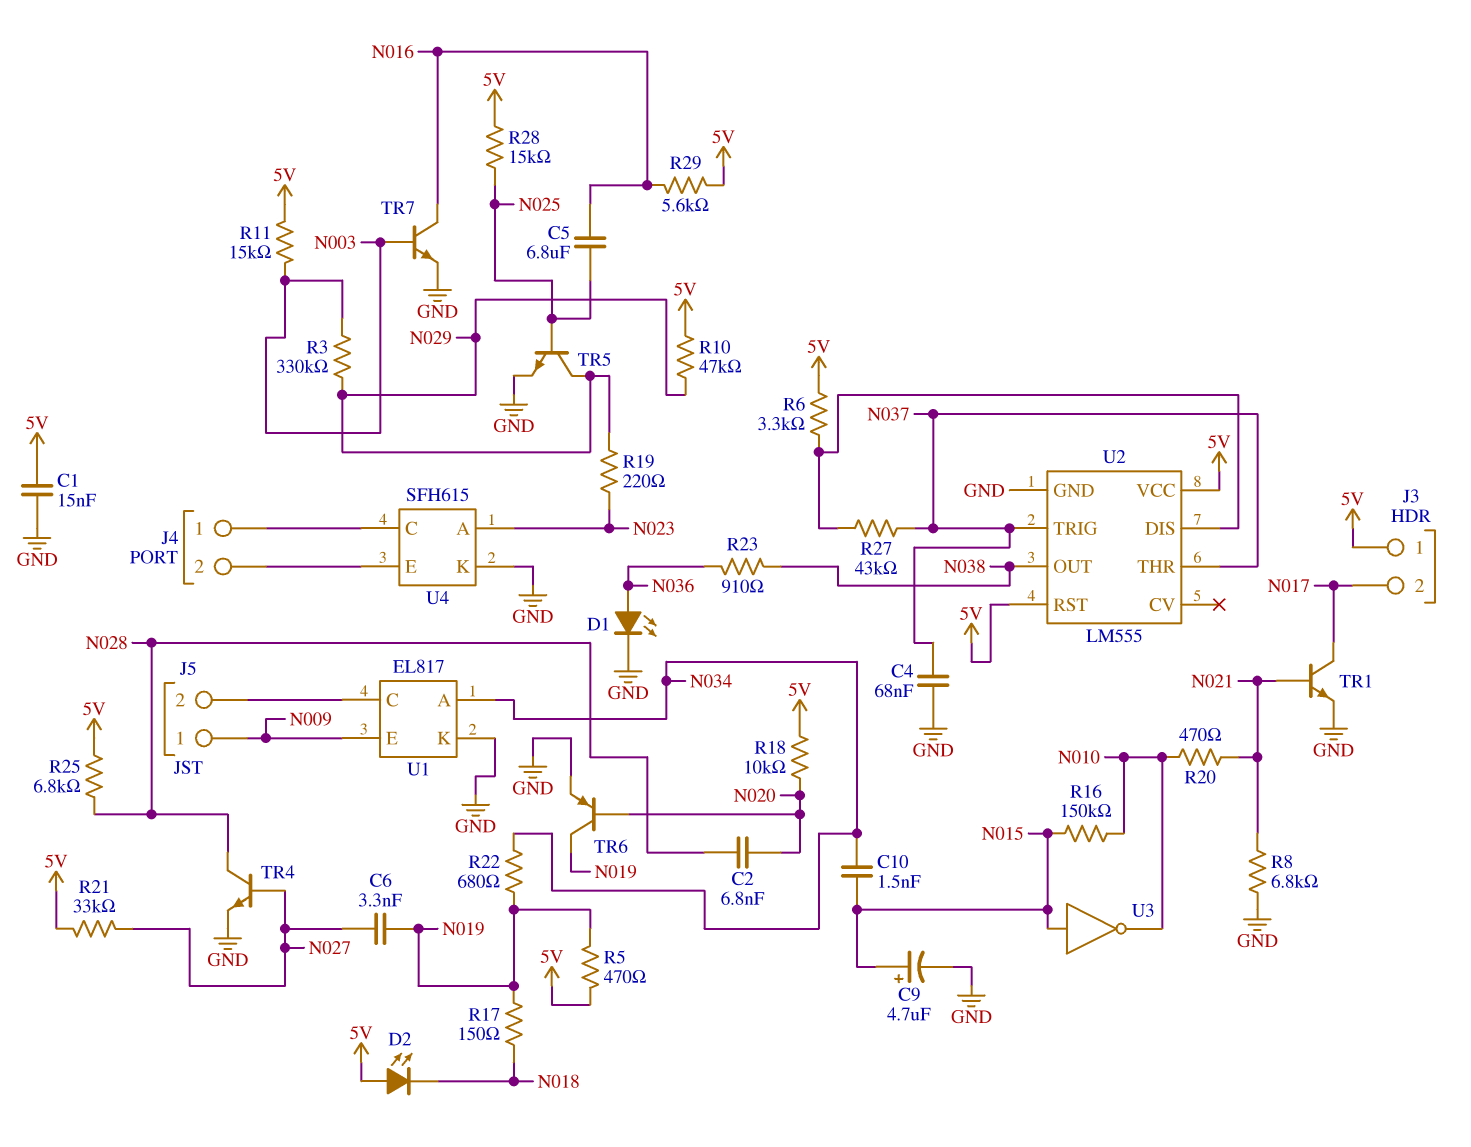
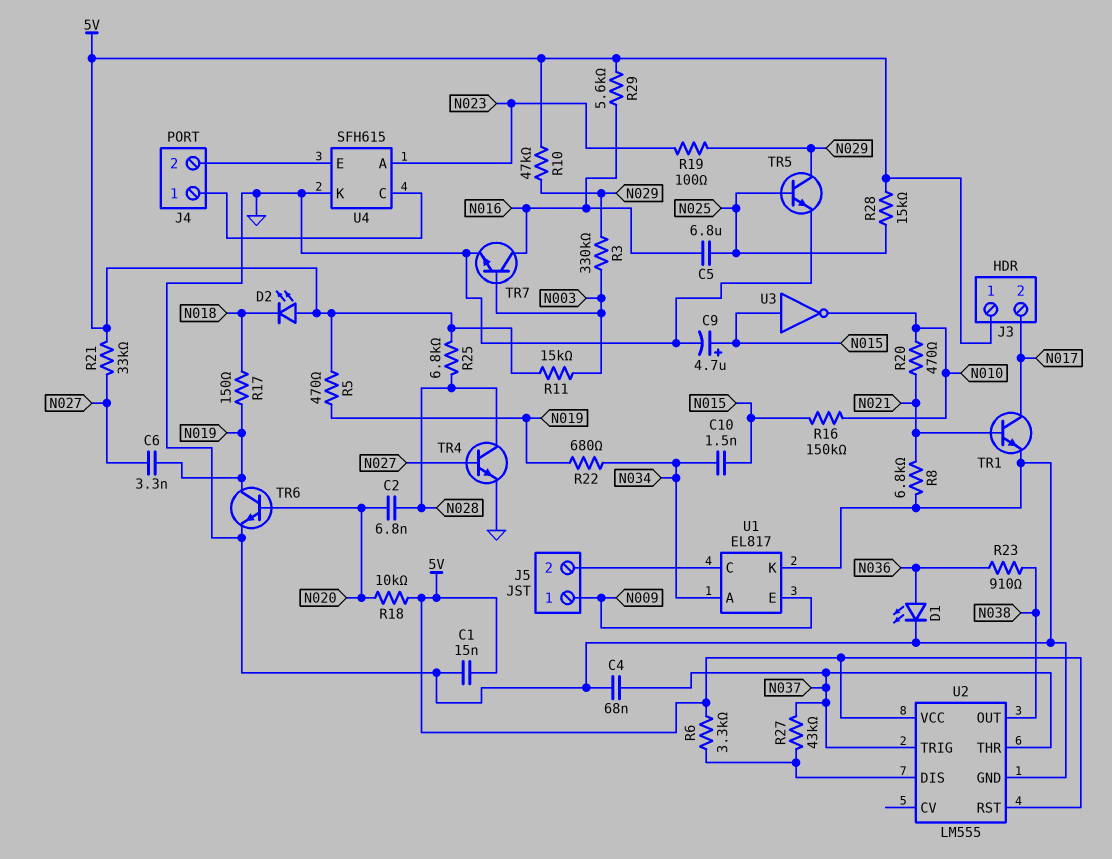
R19: 220 (N023, N029) -> 100 (N023, N029)
TR6: PNP (B N020, C N019, E GND) -> NPN (B N020, C N019, E GND)

